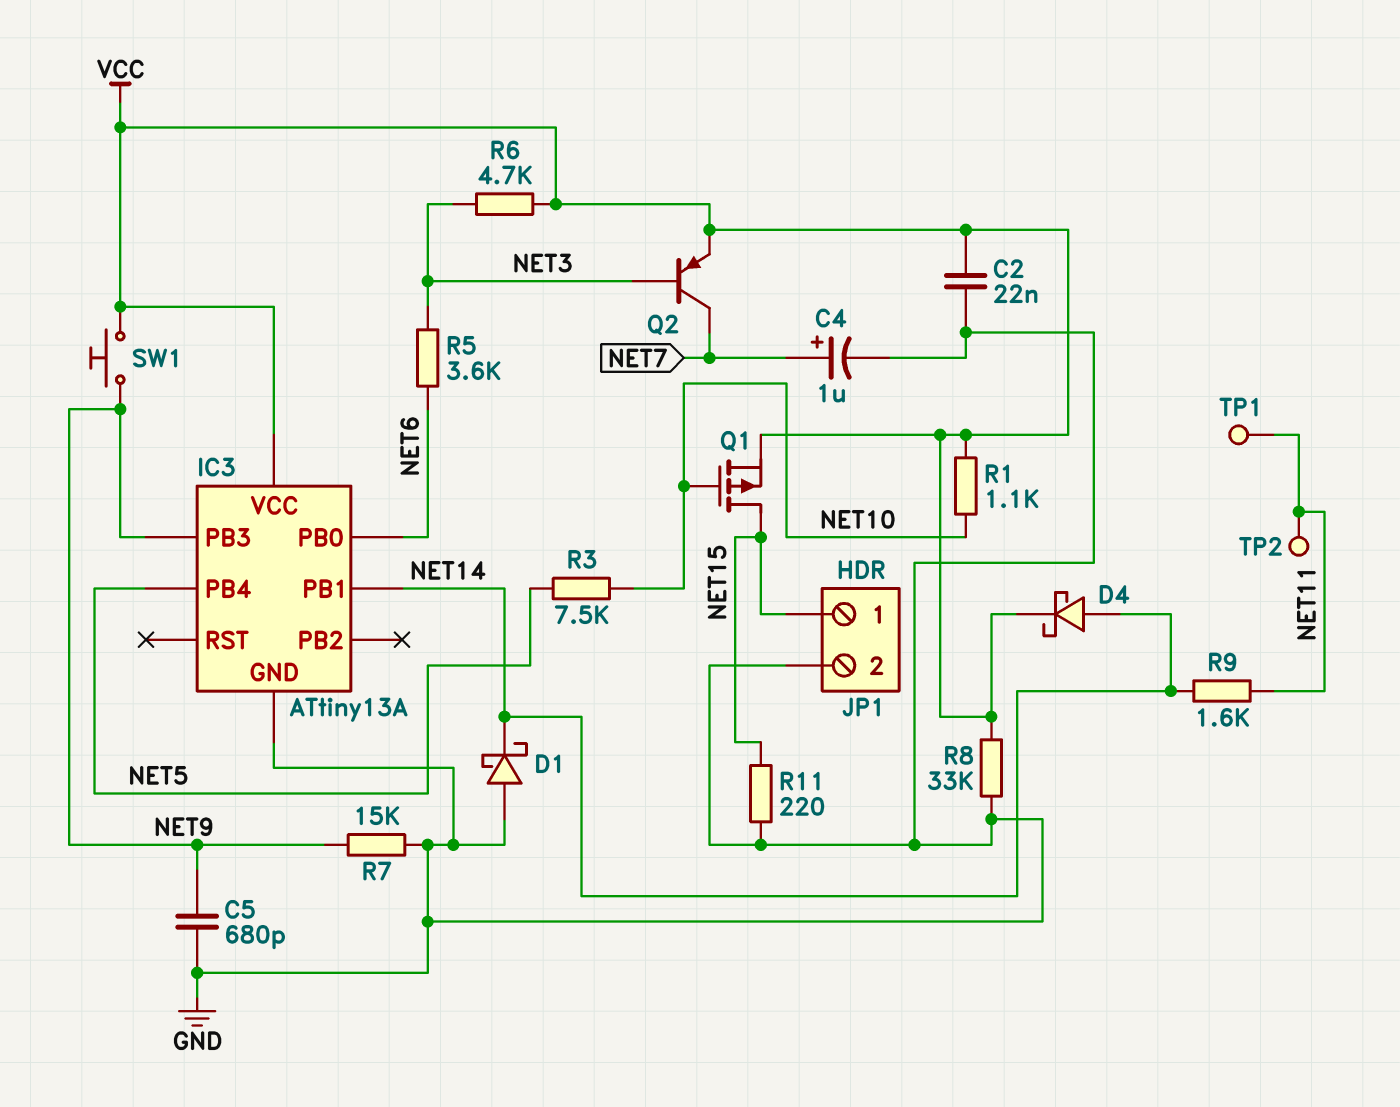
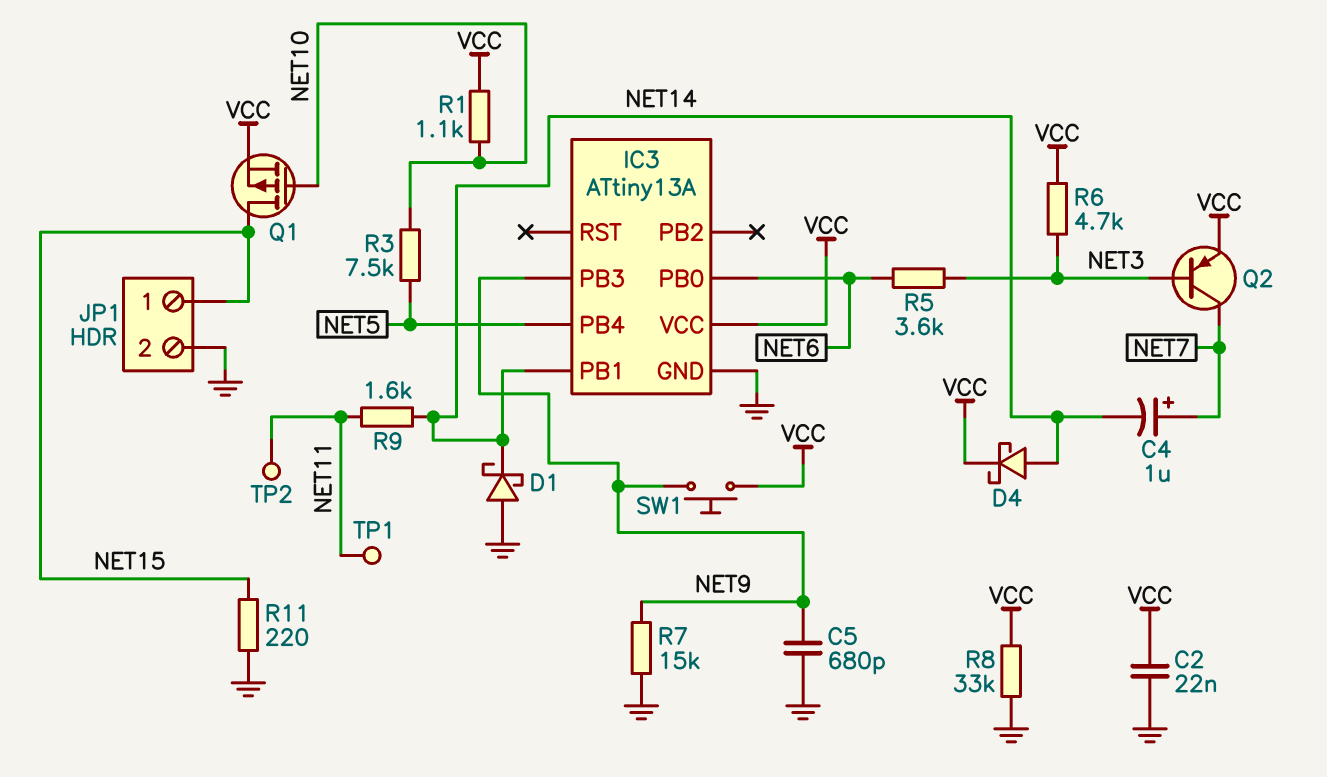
C4: 1uF (plus NET7, minus GND) -> 1uF (plus NET7, minus NET14)

